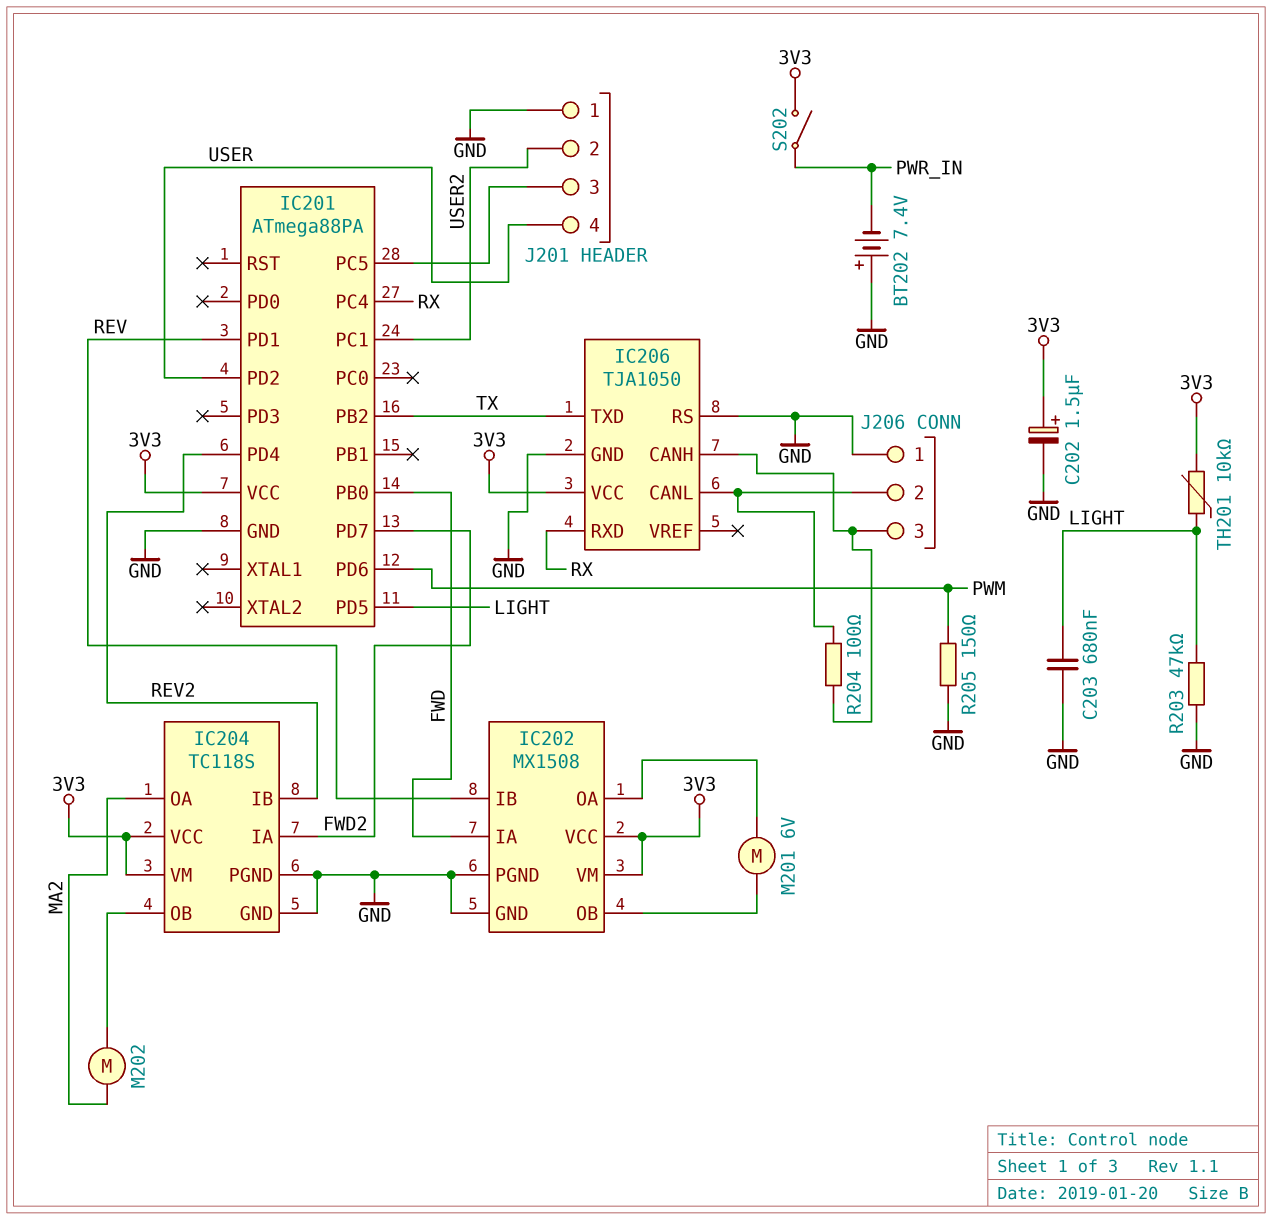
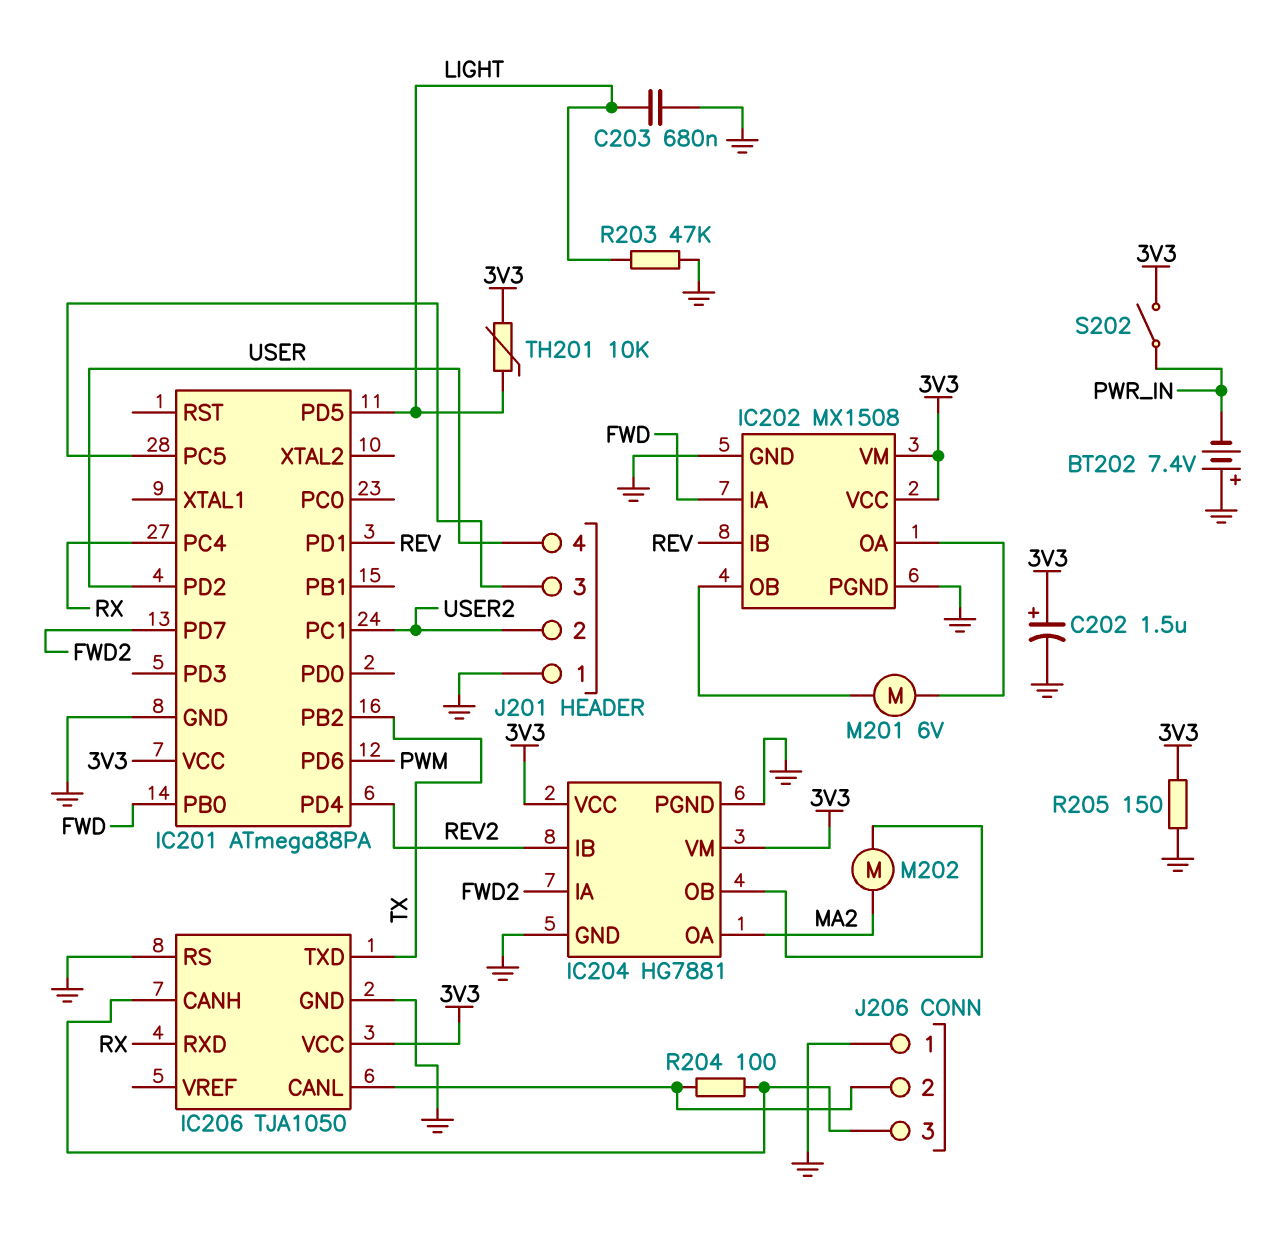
IC204: TC118S -> HG7881
R205: 150 (GND, PWM) -> 150 (3V3, GND)

